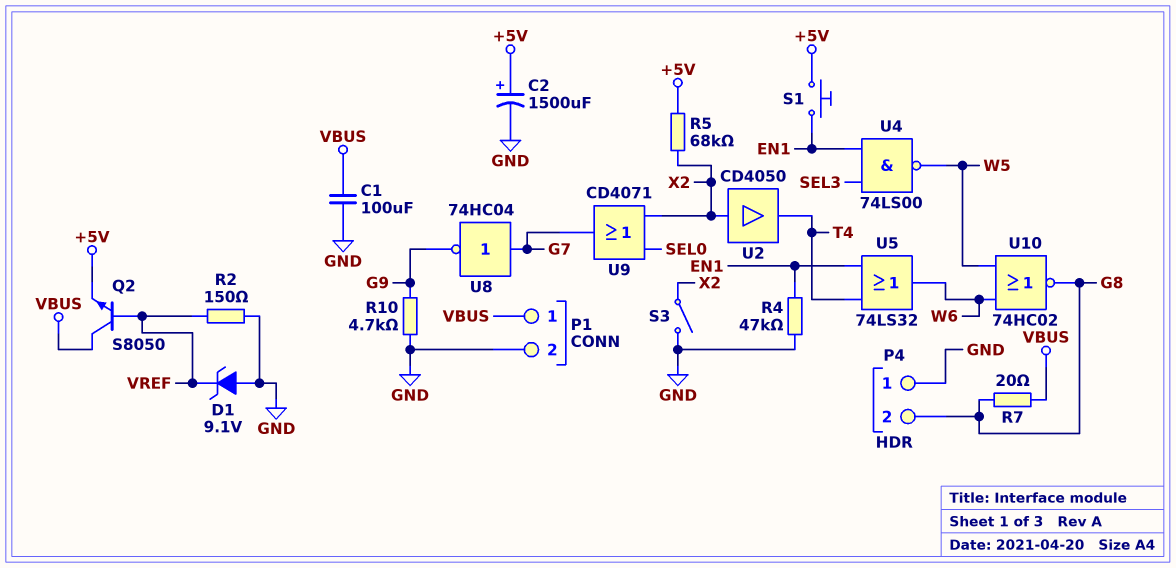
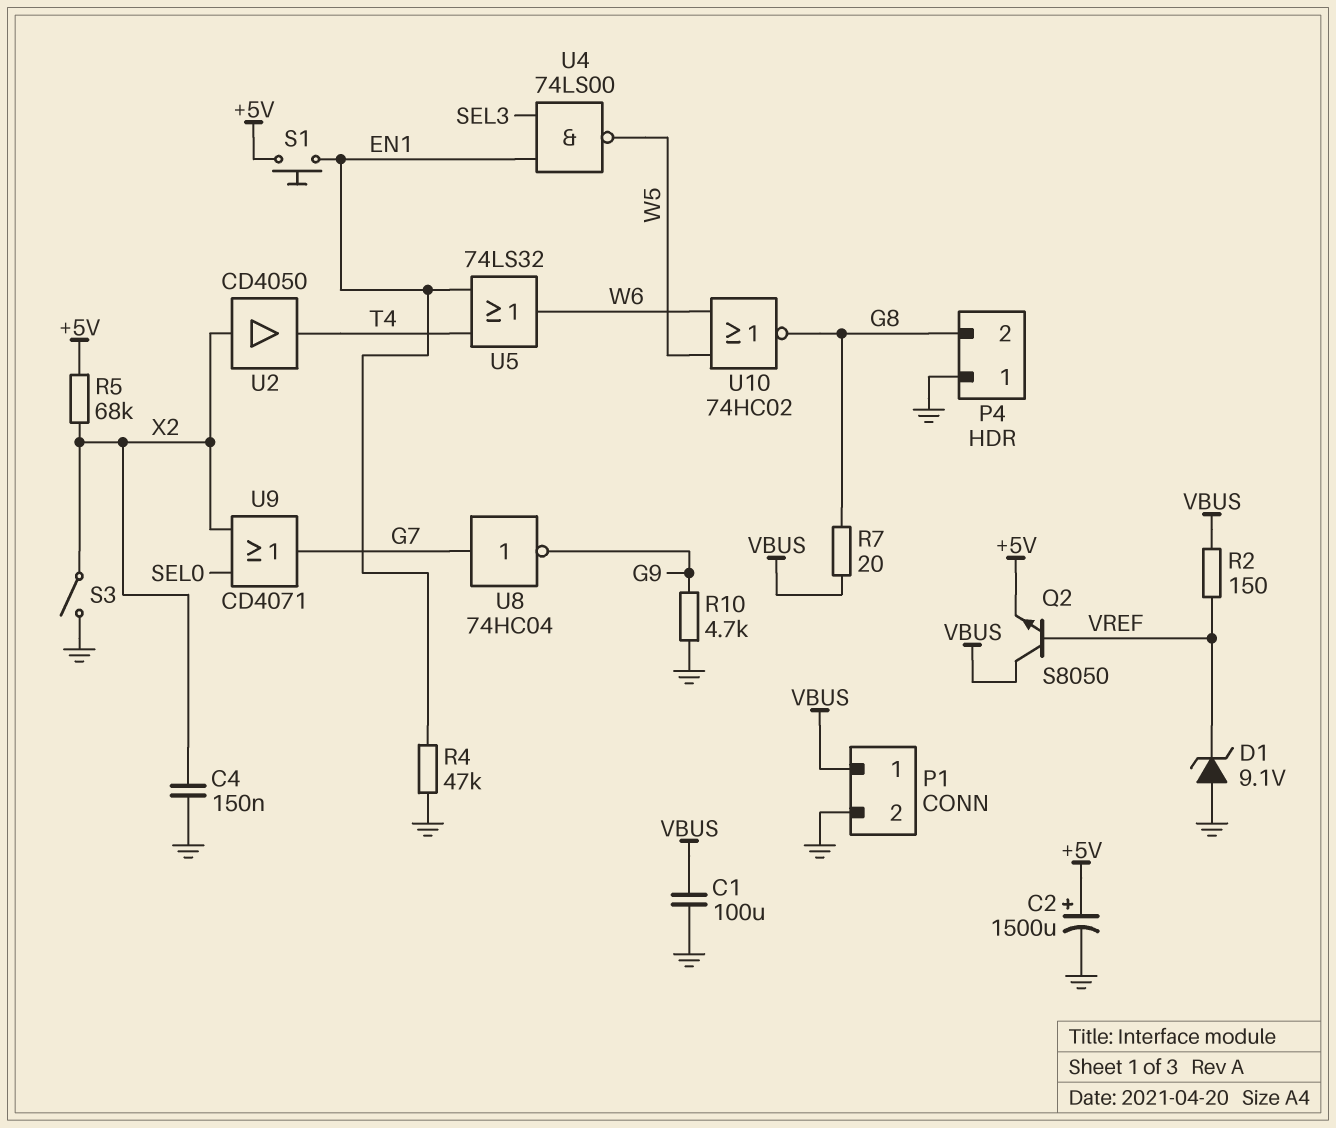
C4: none -> 150nF (GND, X2)
R2: 150 (GND, VREF) -> 150 (VBUS, VREF)

